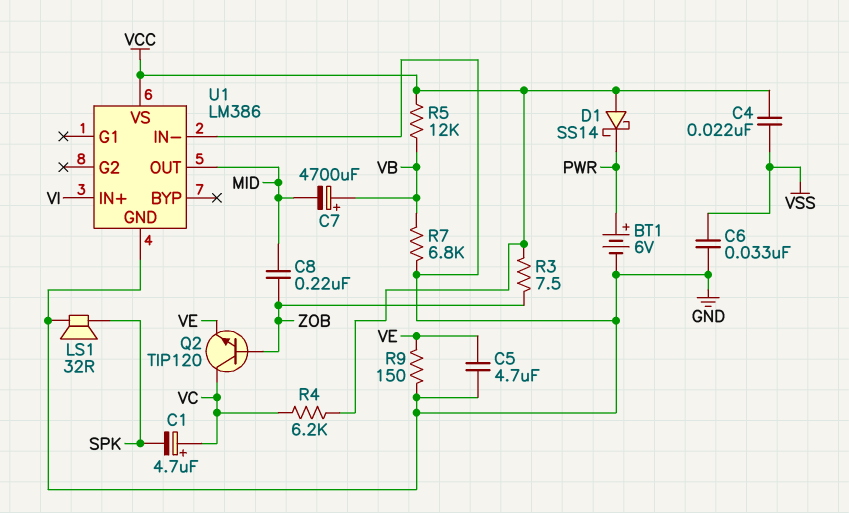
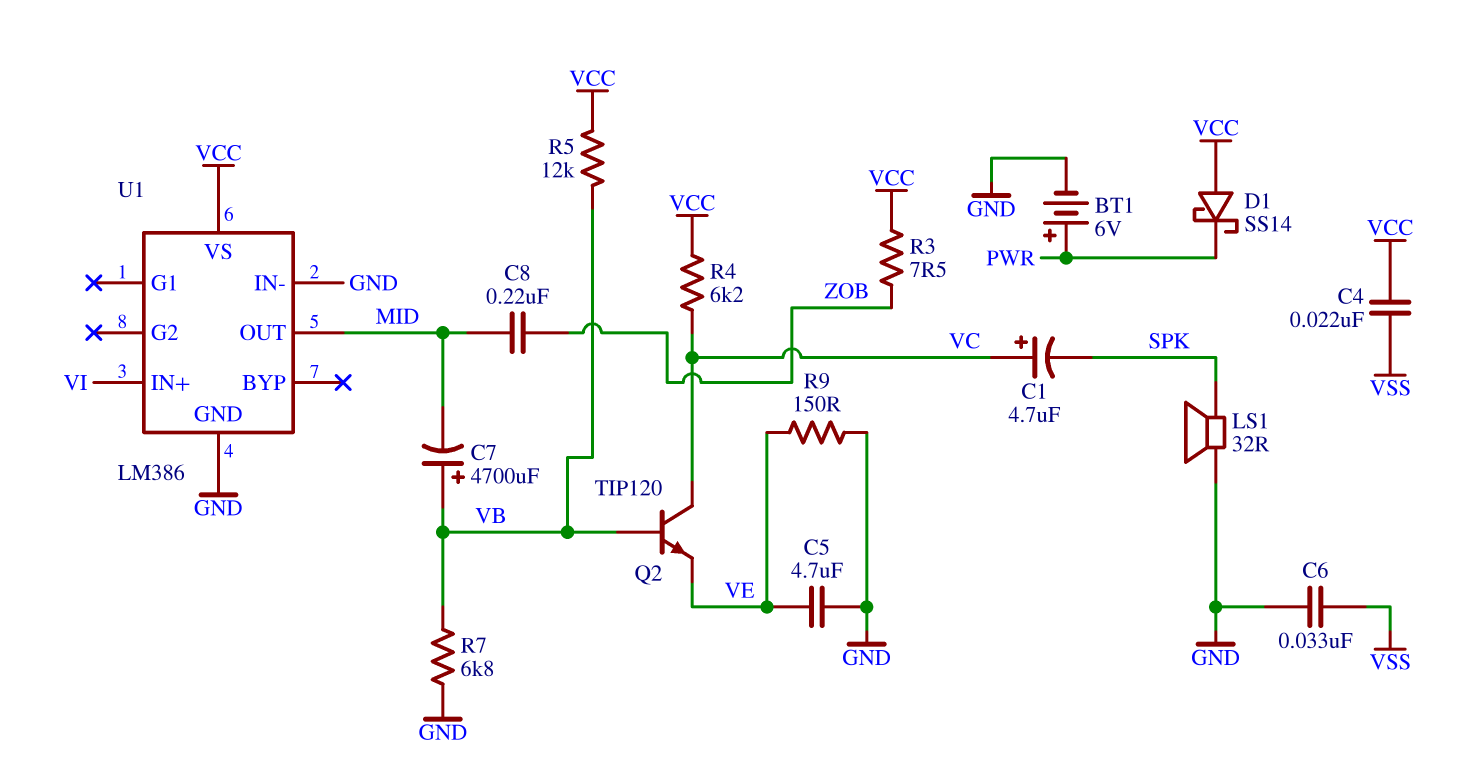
Q2: NPN TIP120 (B ZOB, C VC, E VE) -> NPN TIP120 (B VB, C VC, E VE)

